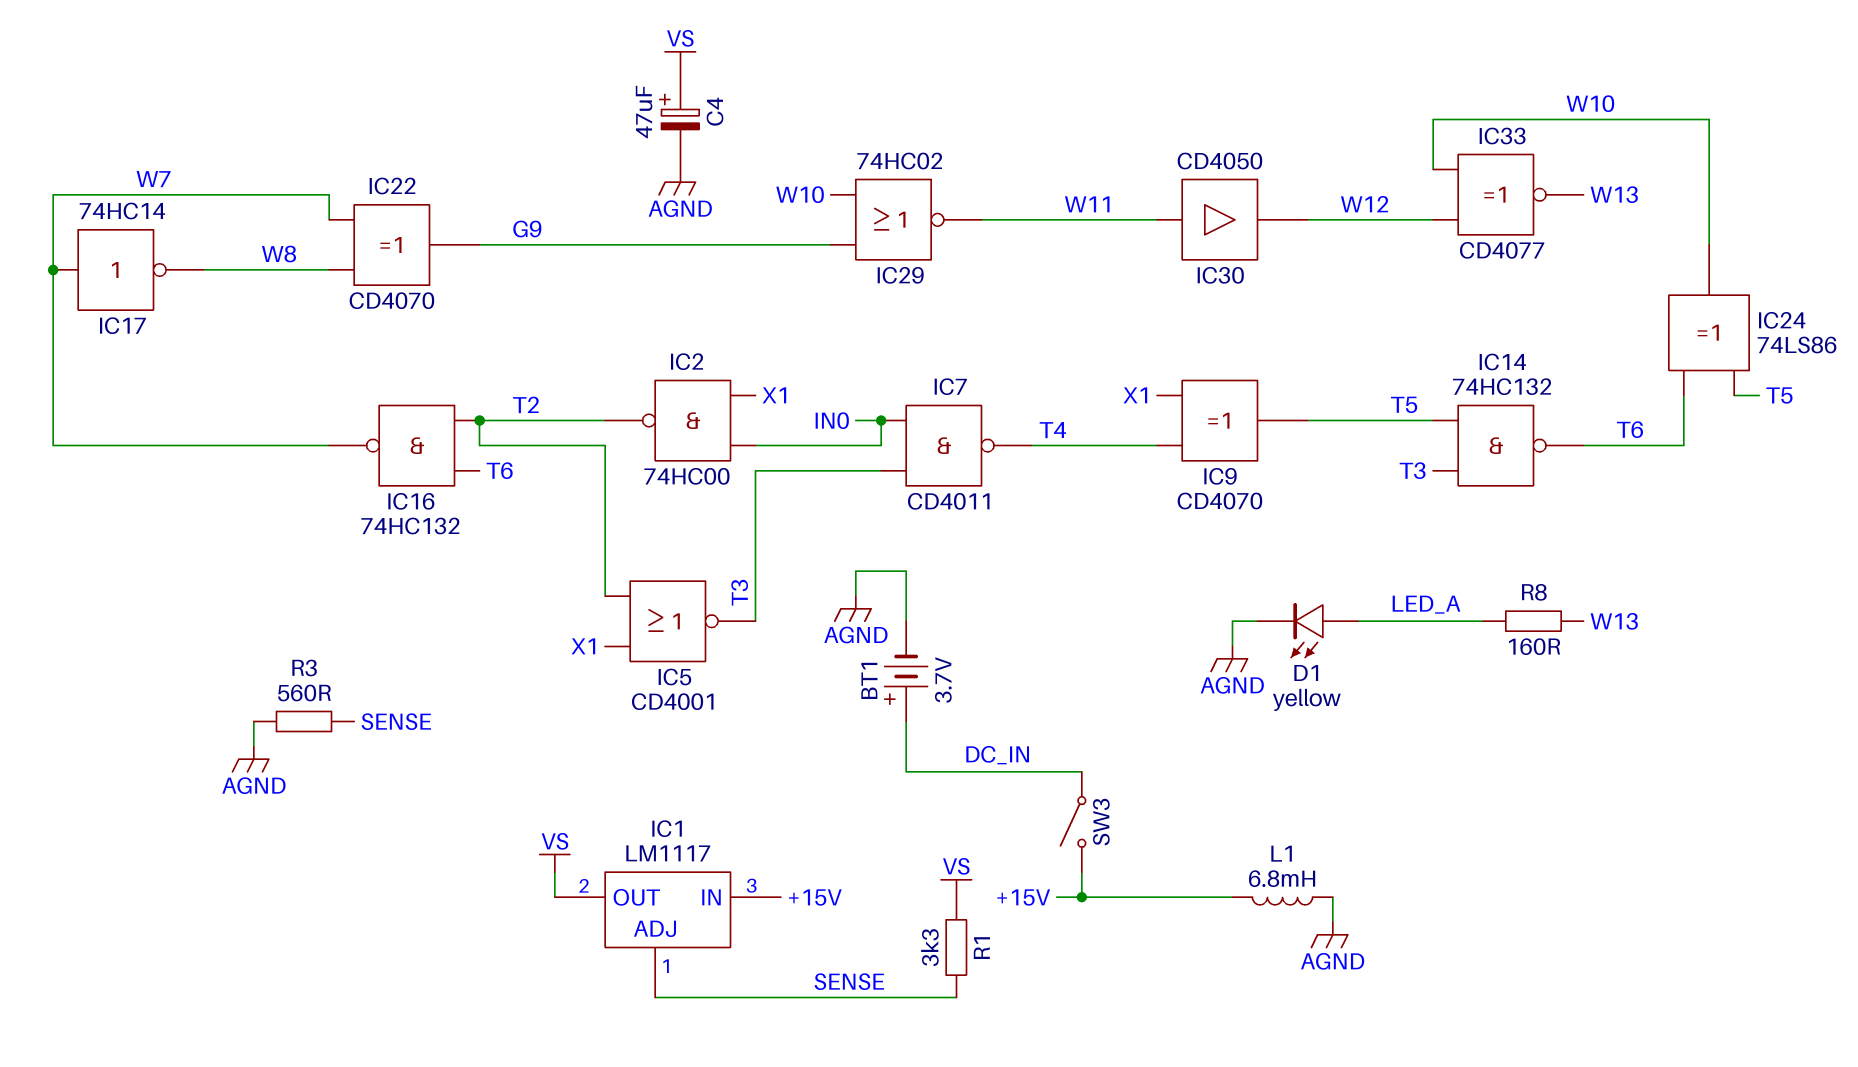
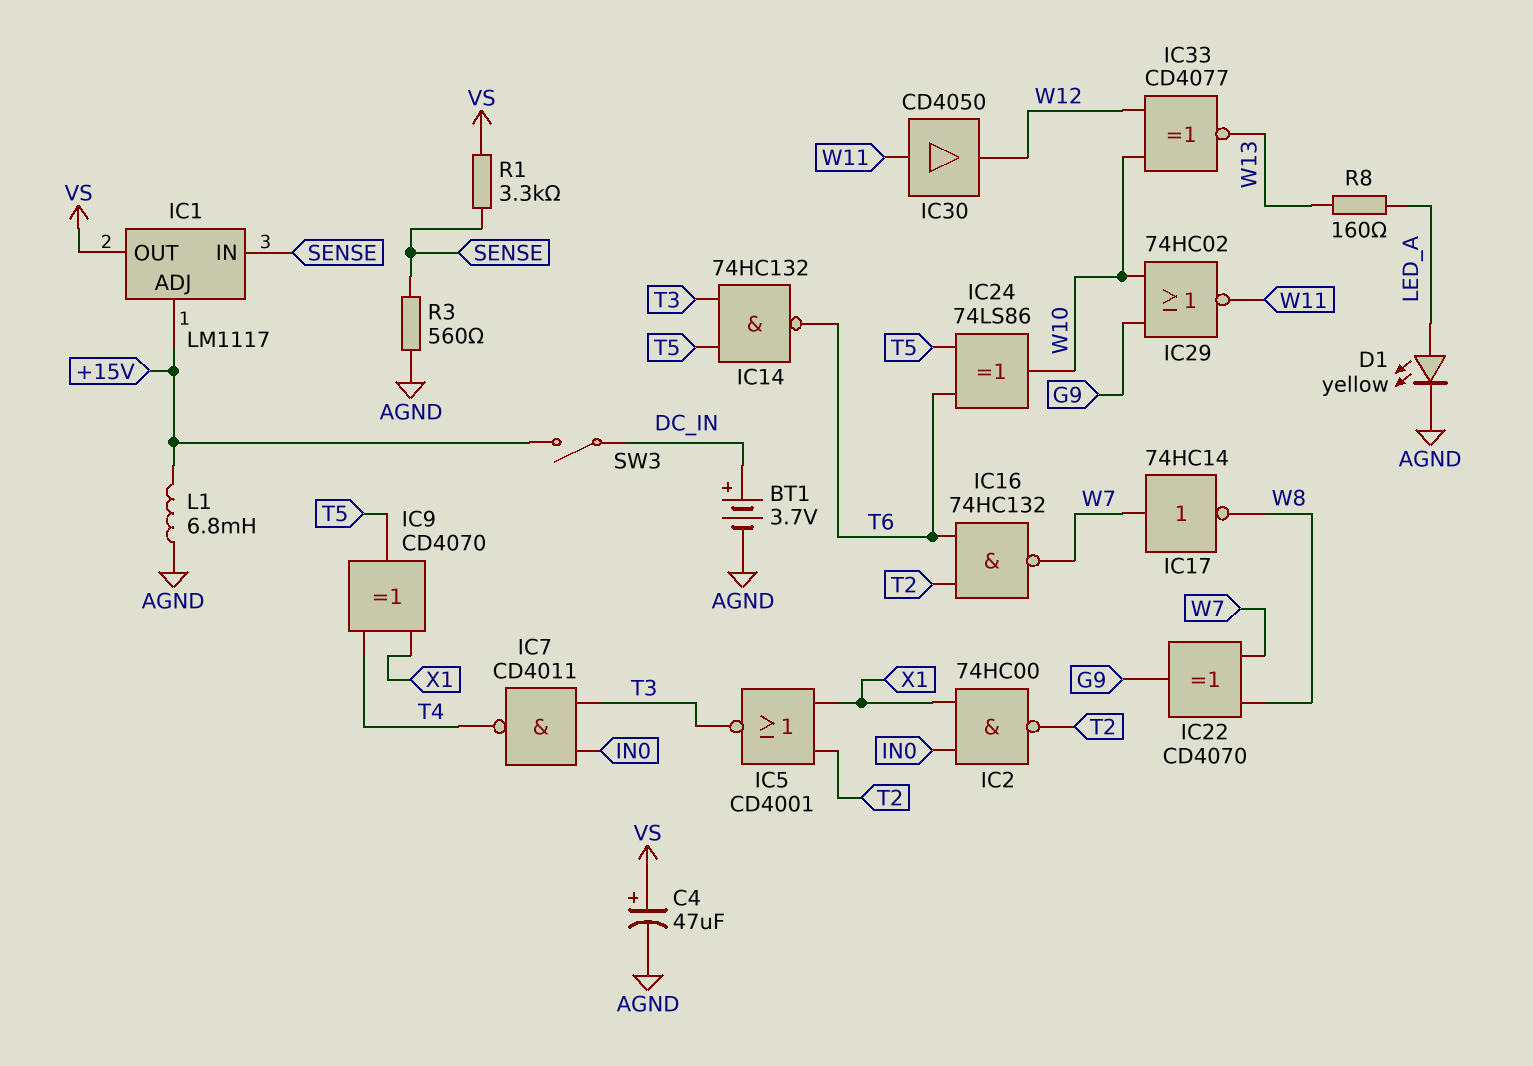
IC1 pin ADJ: SENSE -> +15V
IC1 pin IN: +15V -> SENSE

